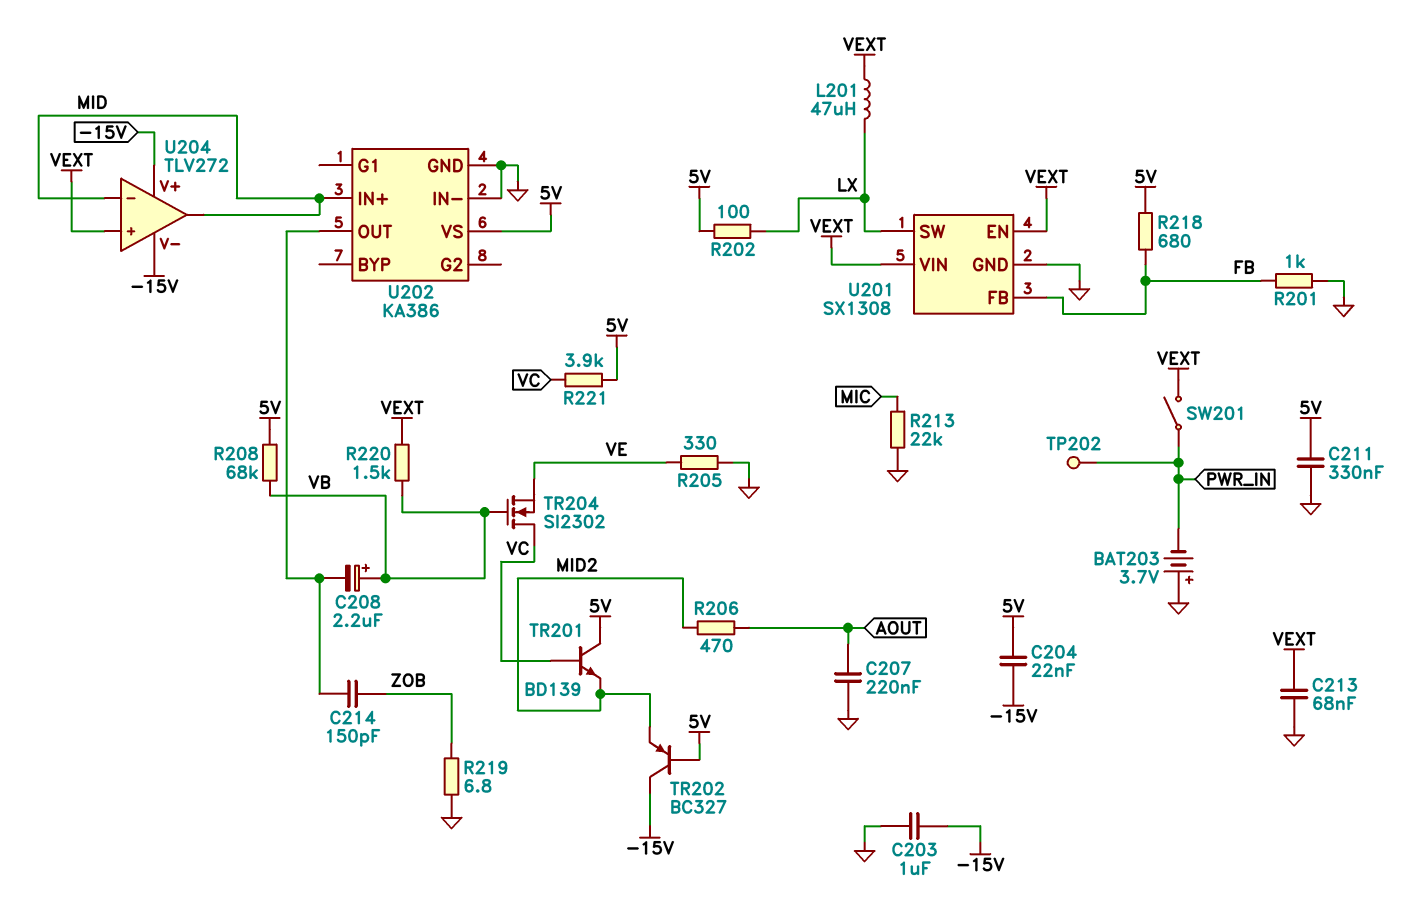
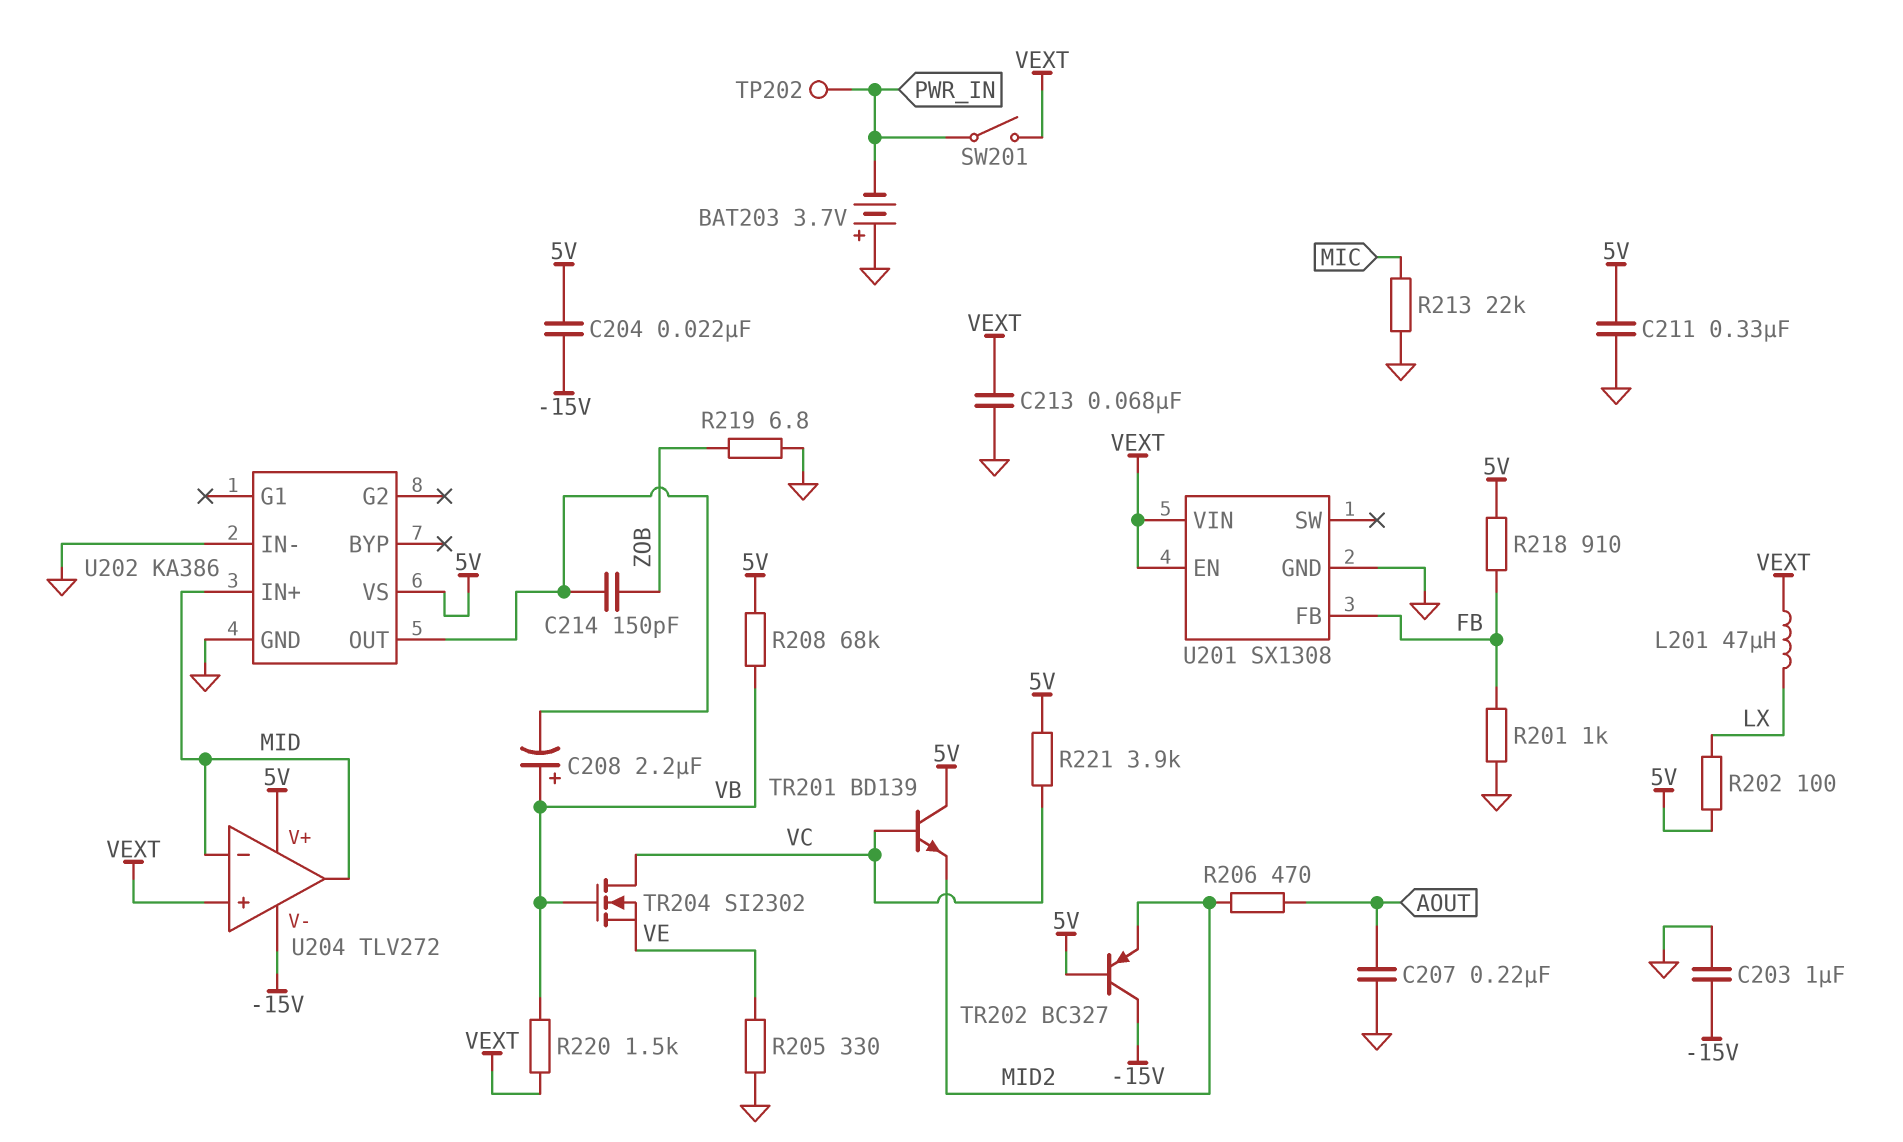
R218: 680 (5V, FB) -> 910 (5V, FB)
U201 pin SW: LX -> none
U204 pin V+: -15V -> 5V

